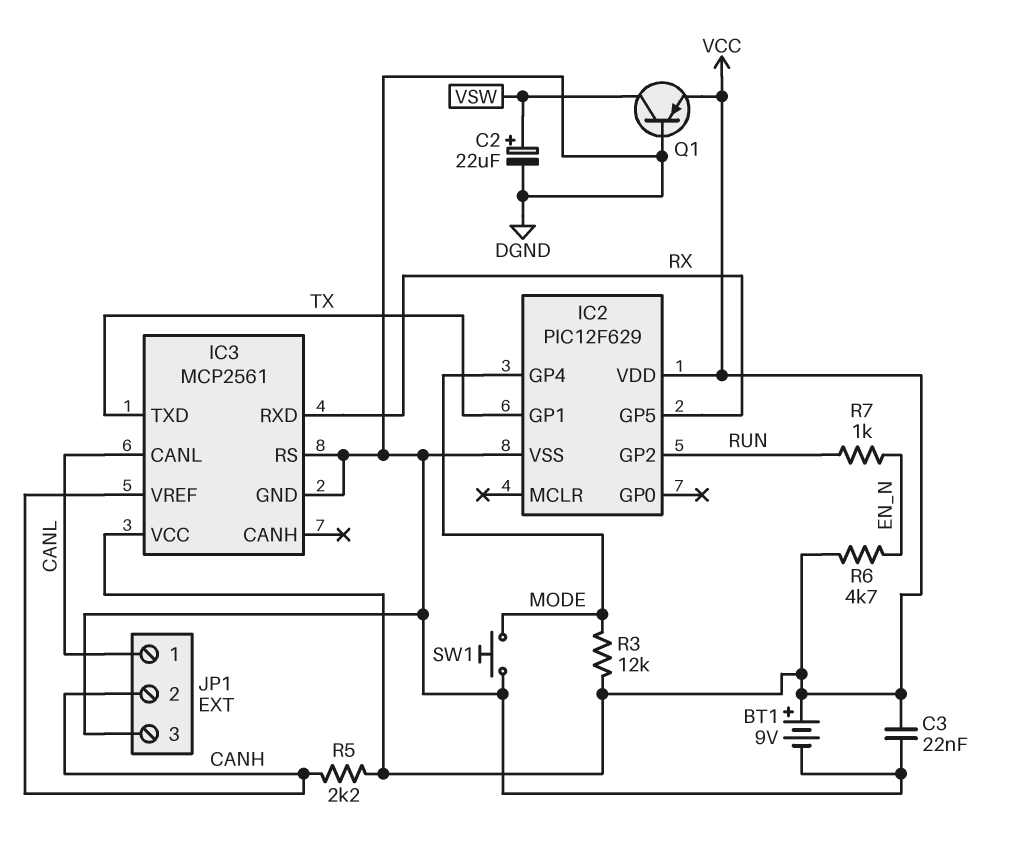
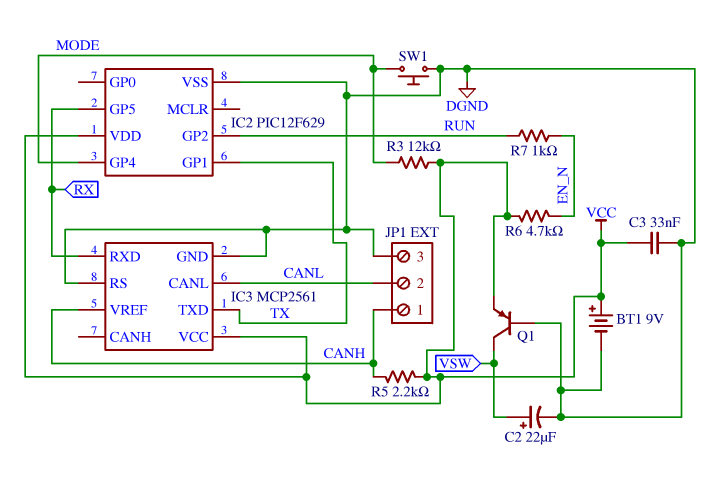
C3: 22nF (DGND, VCC) -> 33nF (DGND, VCC)
JP1 pin 1: CANL -> CANH
JP1 pin 2: CANH -> CANL

